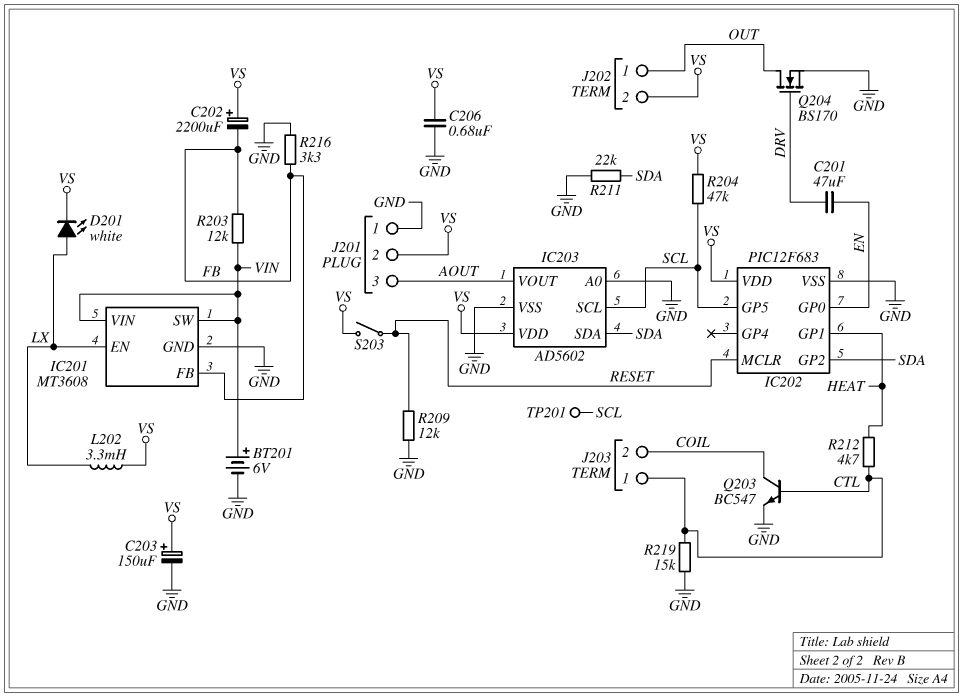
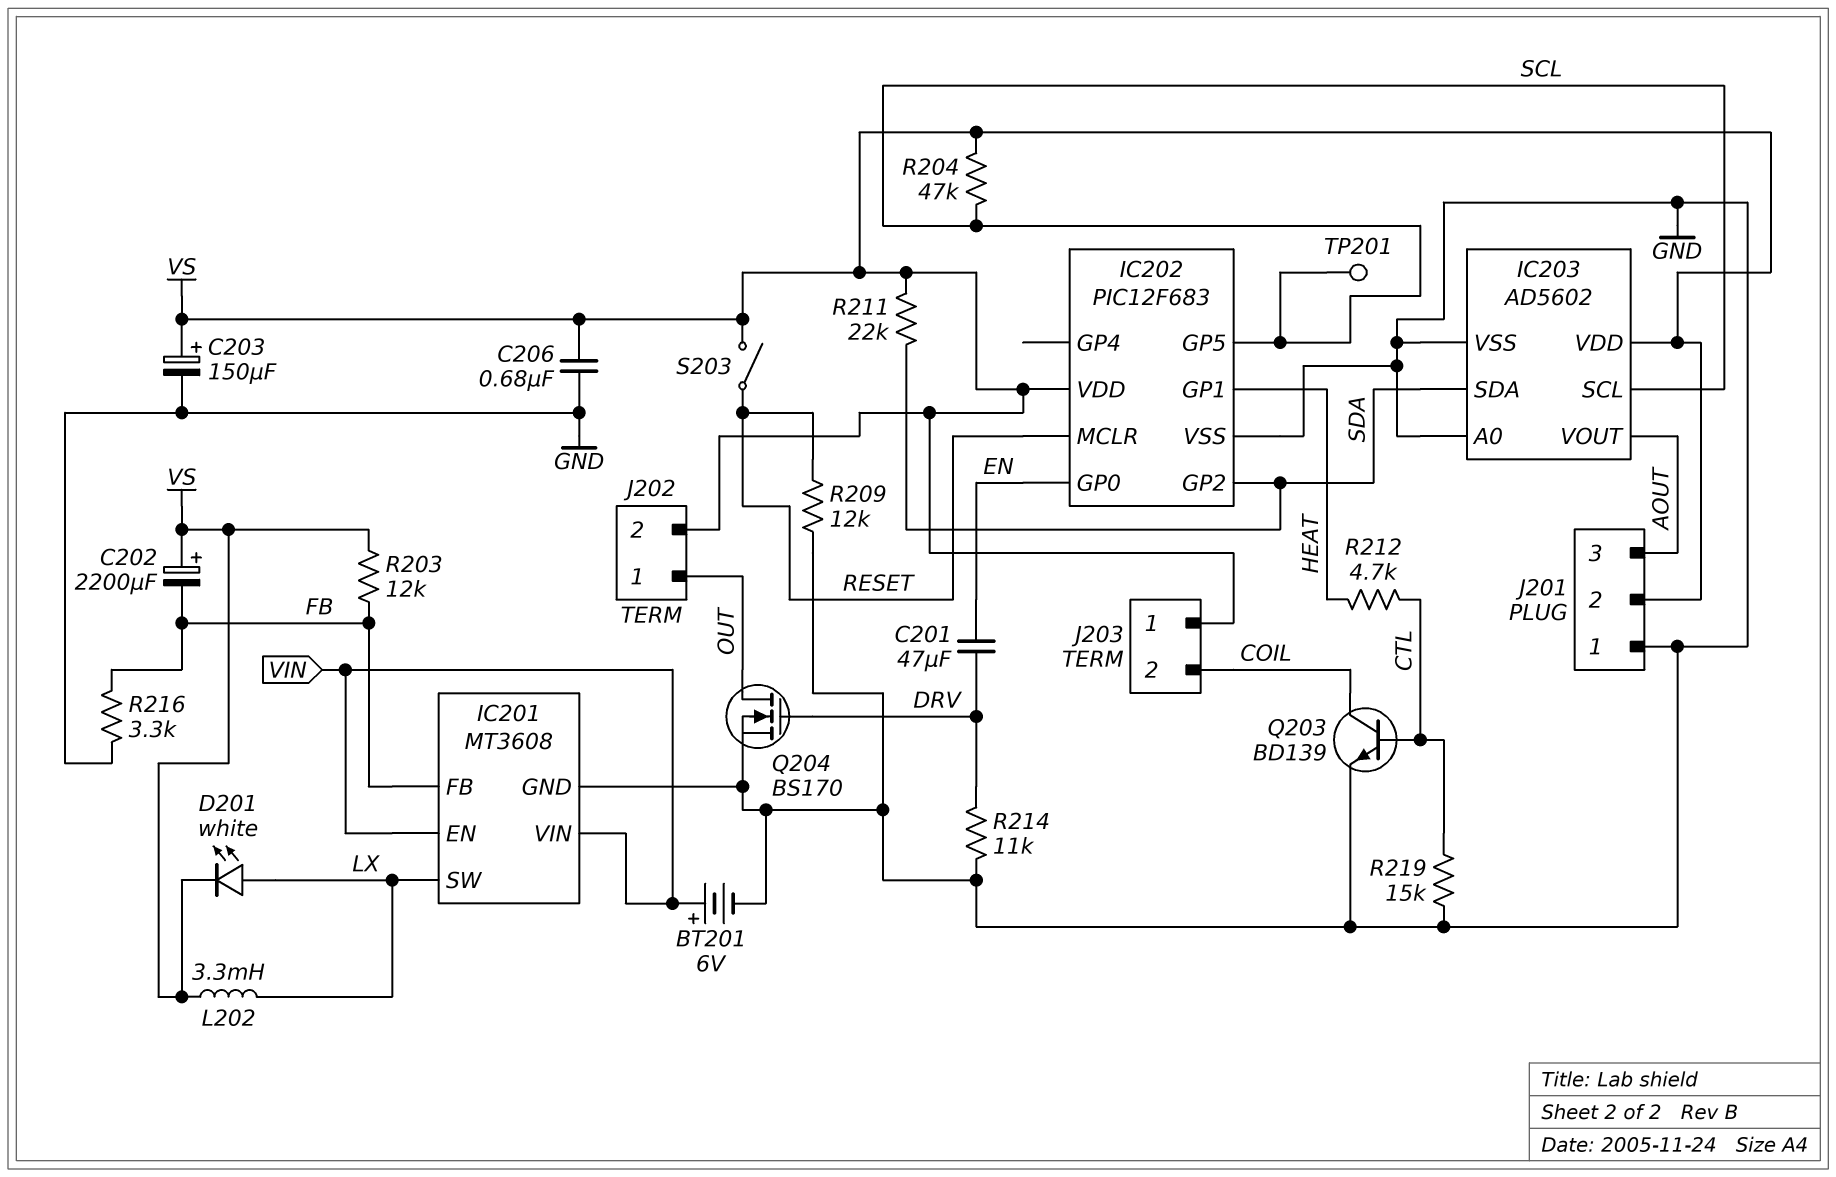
IC201 pin EN: LX -> VIN
IC201 pin SW: VIN -> LX
J203 pin 1: CTL -> VS
Q203: NPN BC547 (B CTL, C COIL, E GND) -> NPN BD139 (B CTL, C COIL, E GND)
R203: 12k (FB, VIN) -> 12k (FB, VS)
R211: 22k (GND, SDA) -> 22k (SDA, VS)
R214: none -> 11k (DRV, GND)

